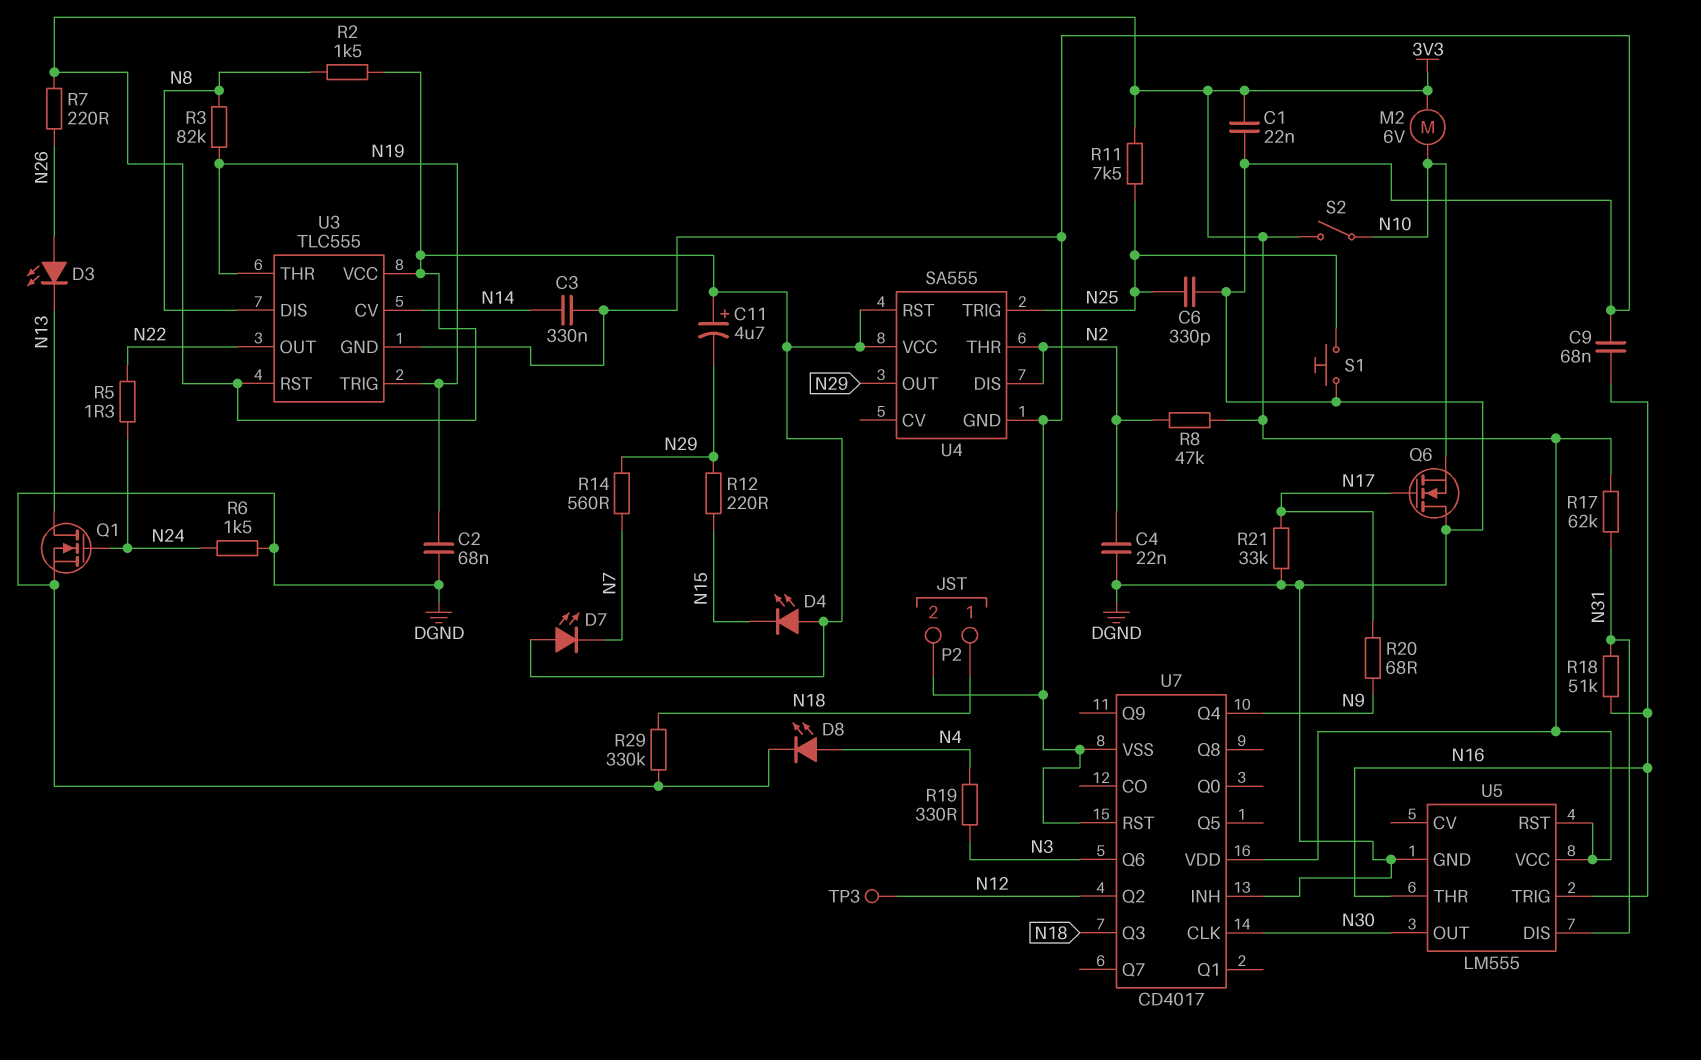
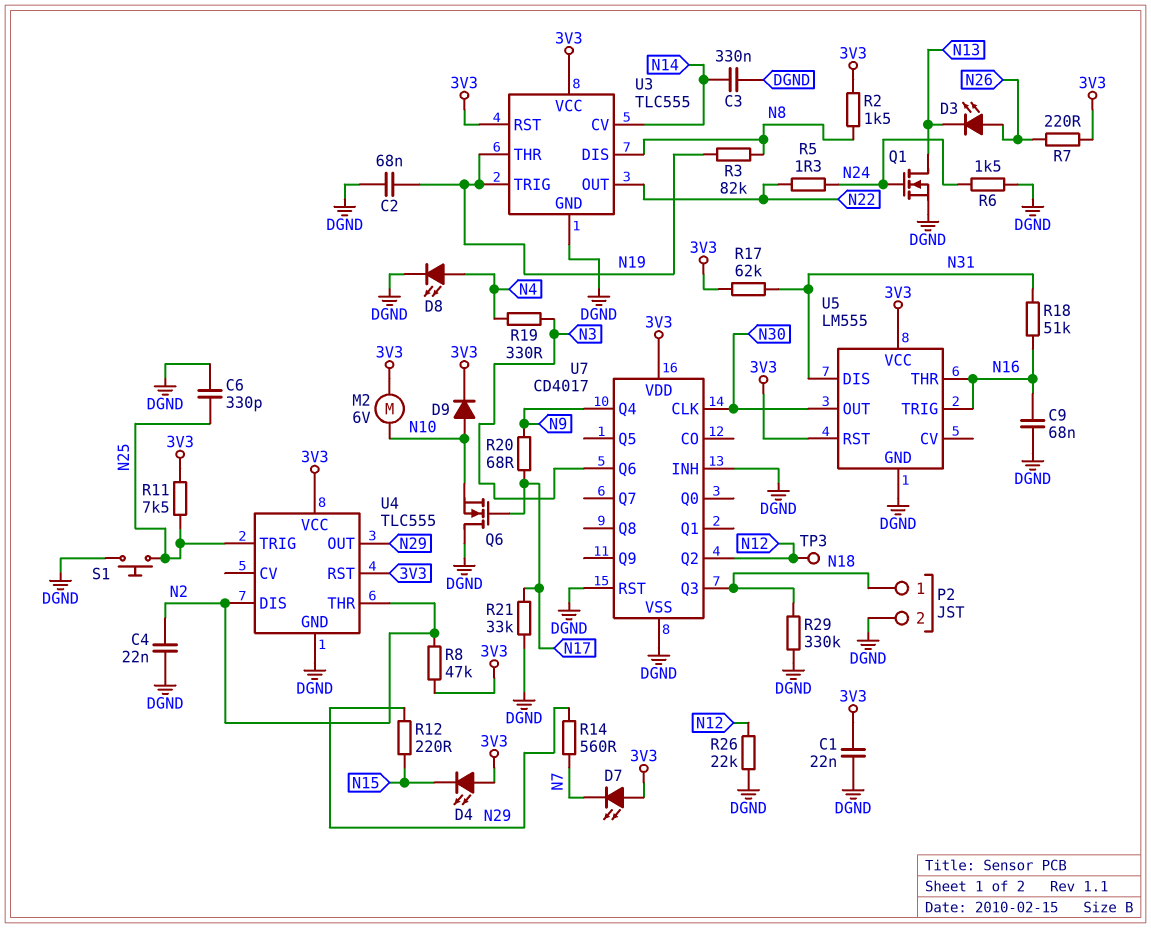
C11: 4.7uF (plus 3V3, minus N29) -> none
D9: none -> diode (A N10, K 3V3)
R26: none -> 22k (DGND, N12)
S2: switch (3V3, N10) -> none
U4: SA555 -> TLC555

